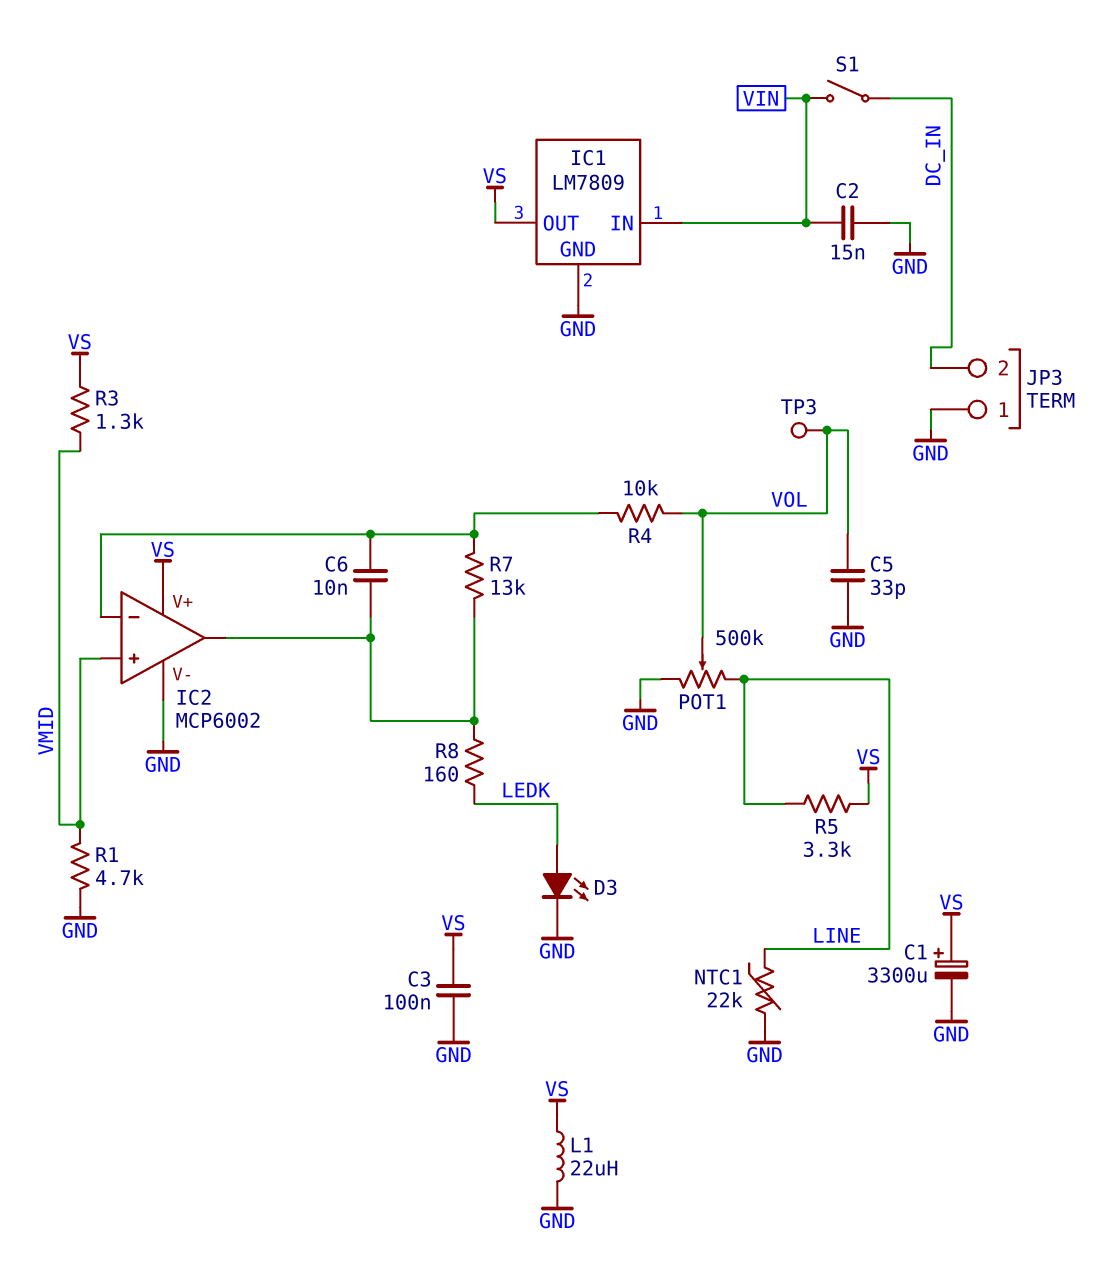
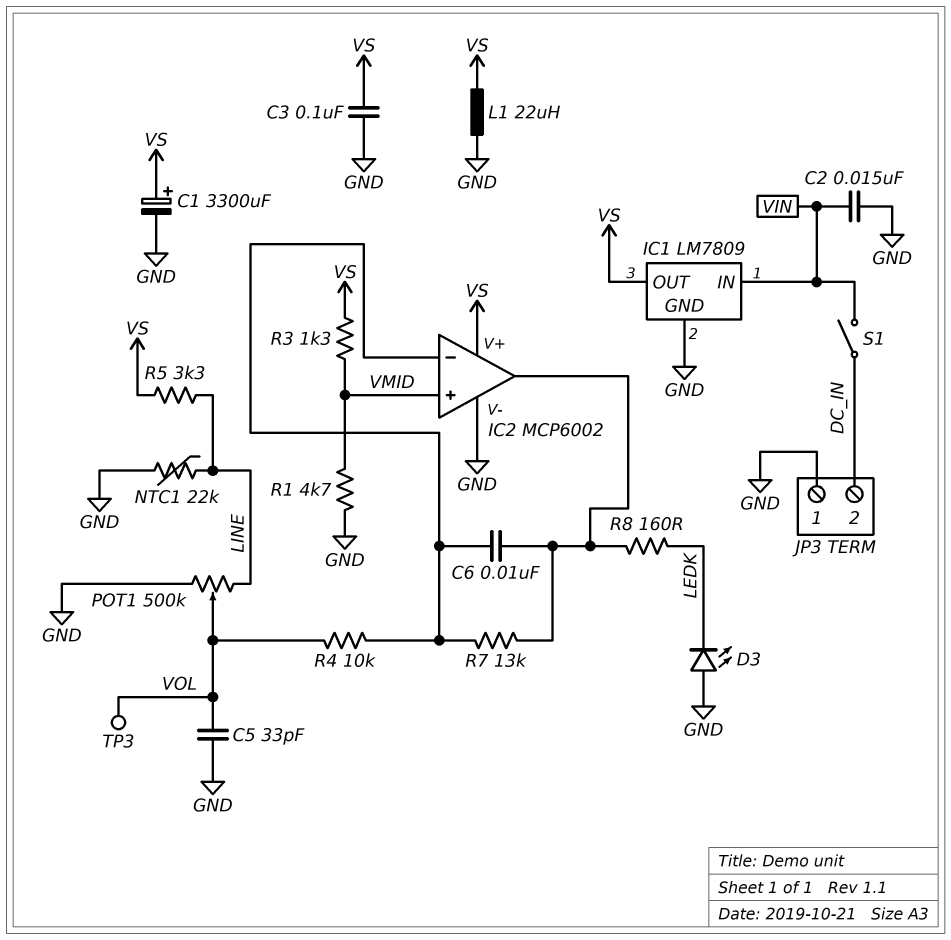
D3: LED (A LEDK, K GND) -> LED (A GND, K LEDK)

